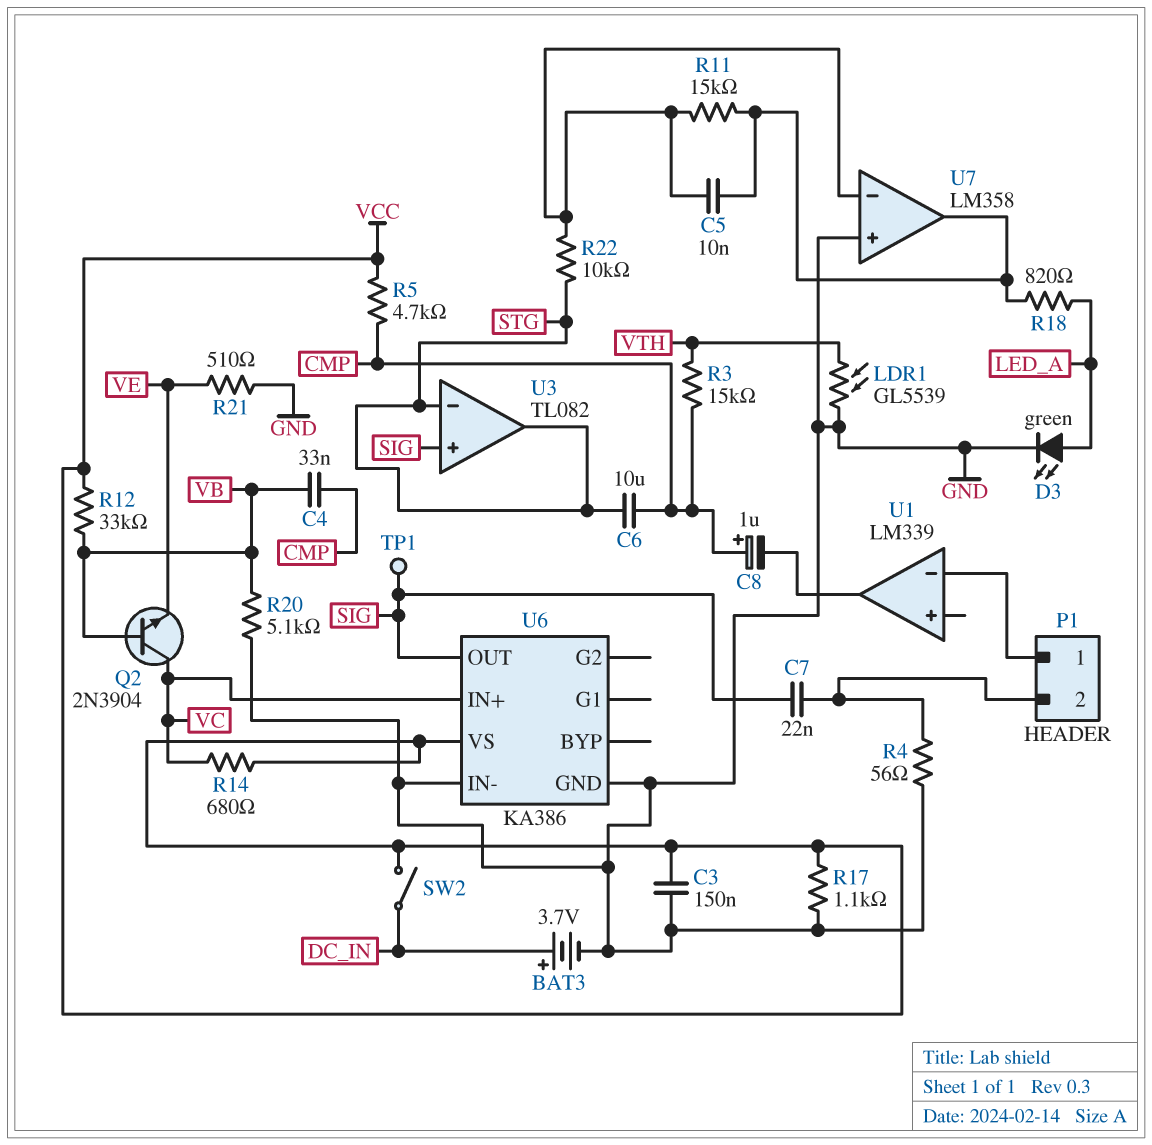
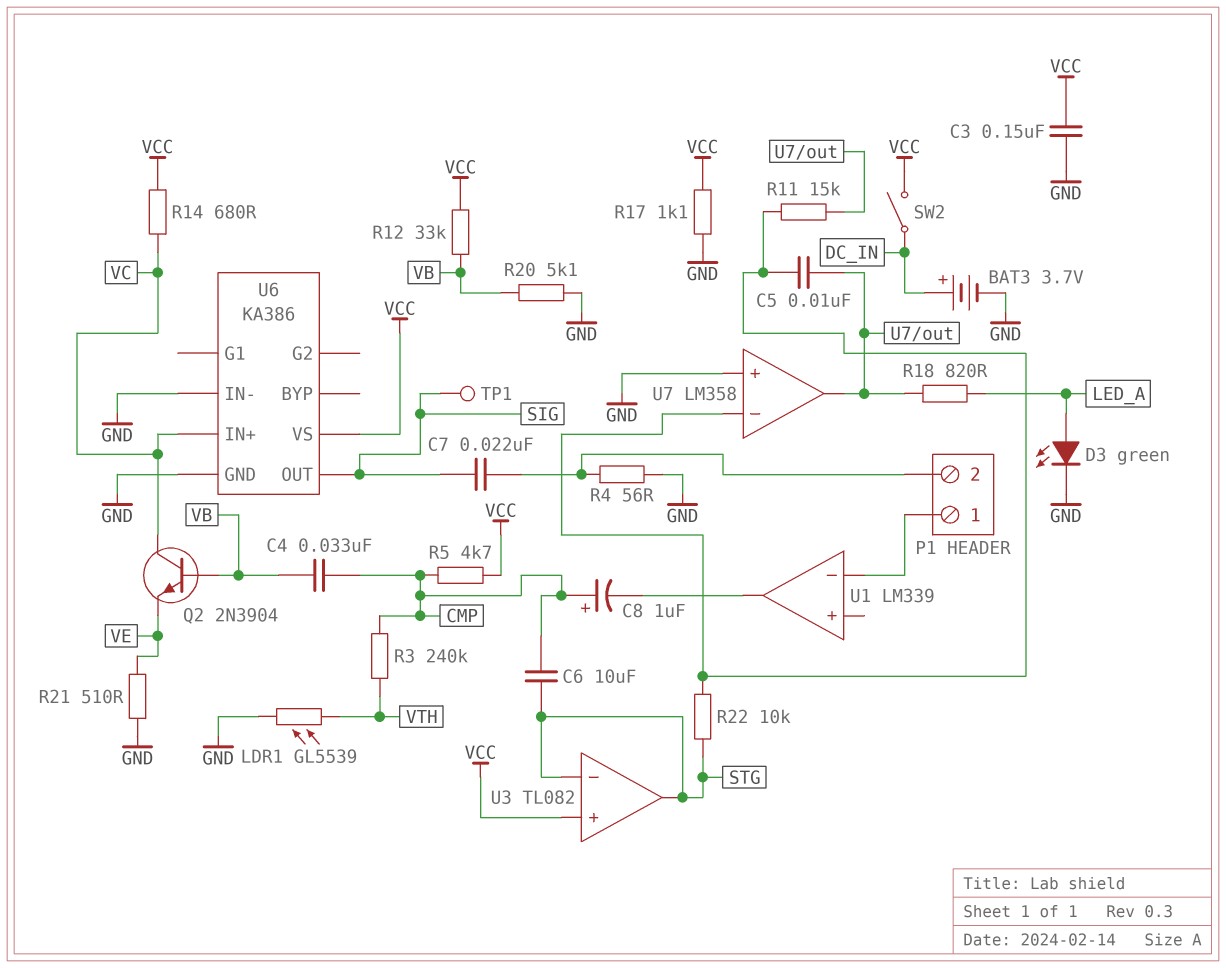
R3: 15k (CMP, VTH) -> 240k (CMP, VTH)
U3 pin in+: SIG -> VCC

